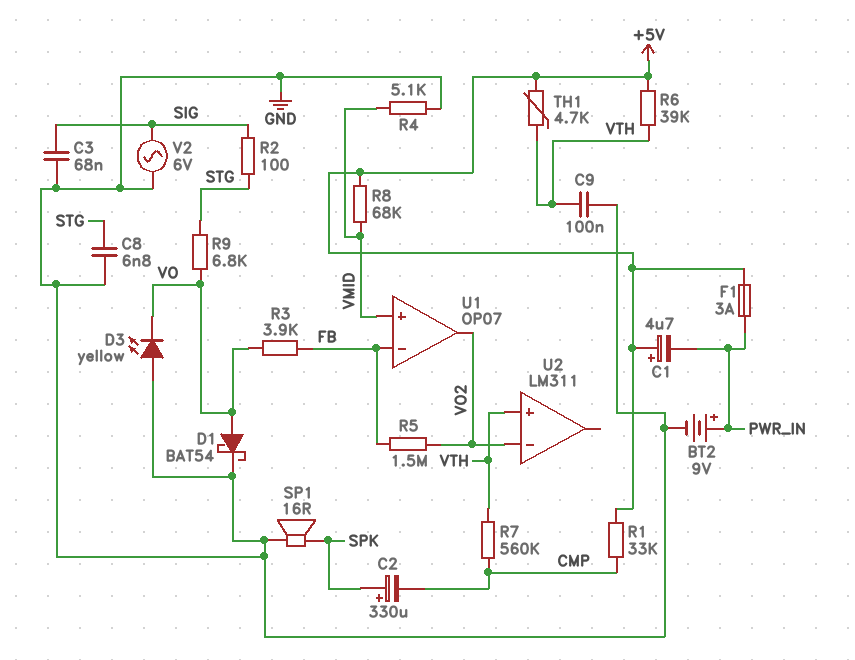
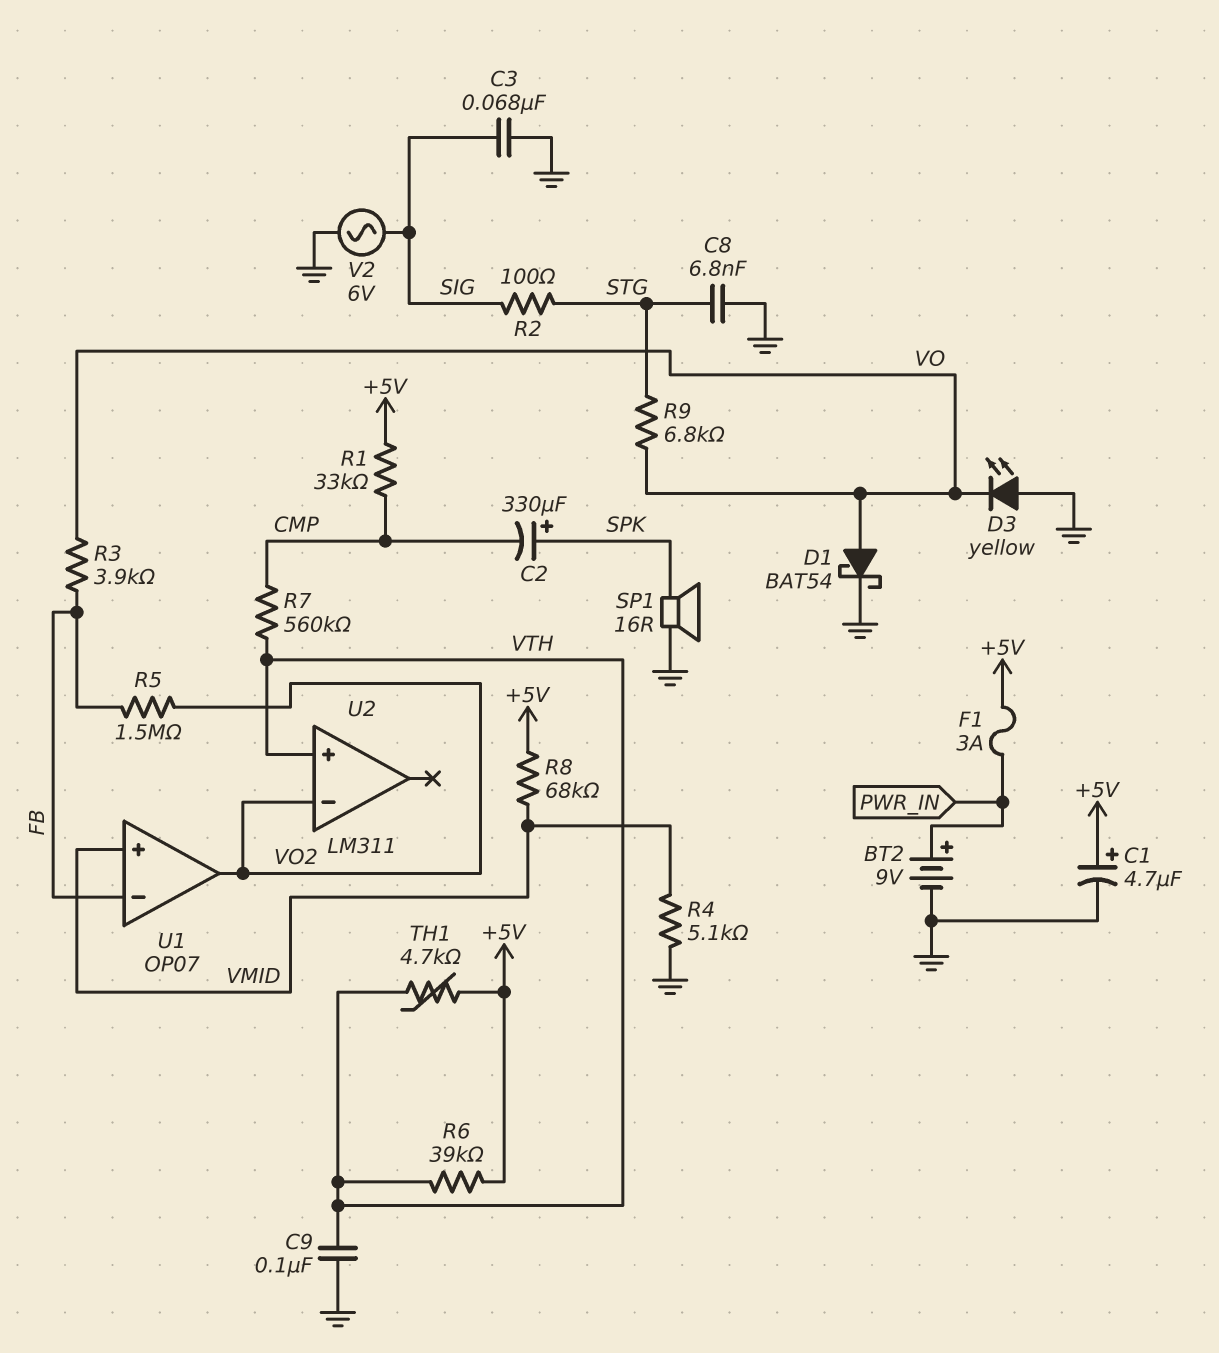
C1: 4.7uF (plus +5V, minus PWR_IN) -> 4.7uF (plus +5V, minus GND)

